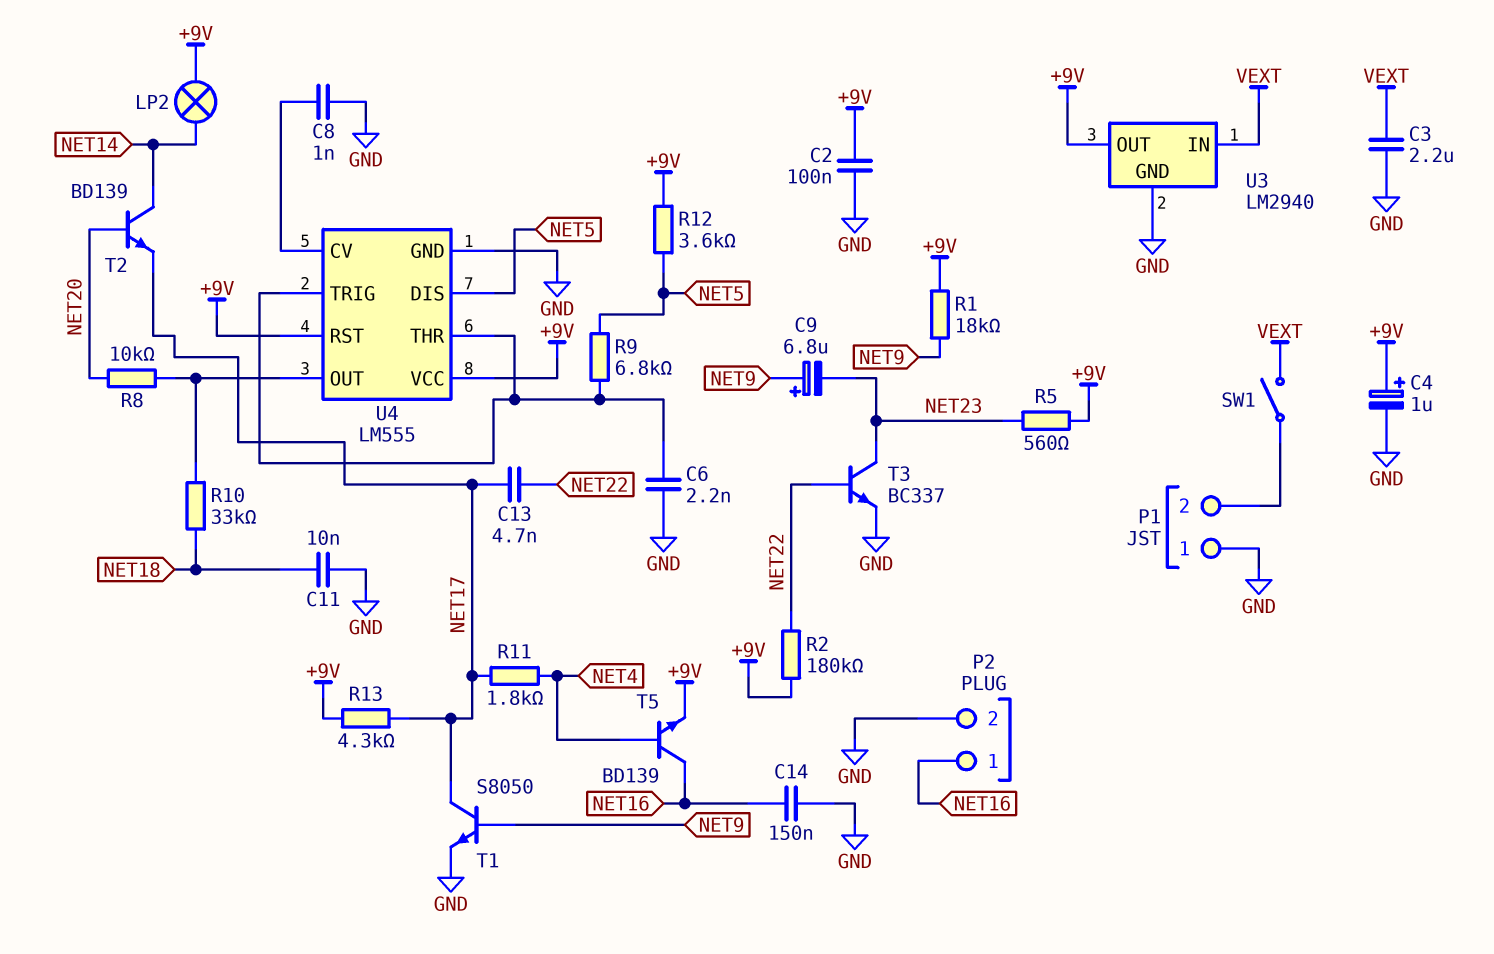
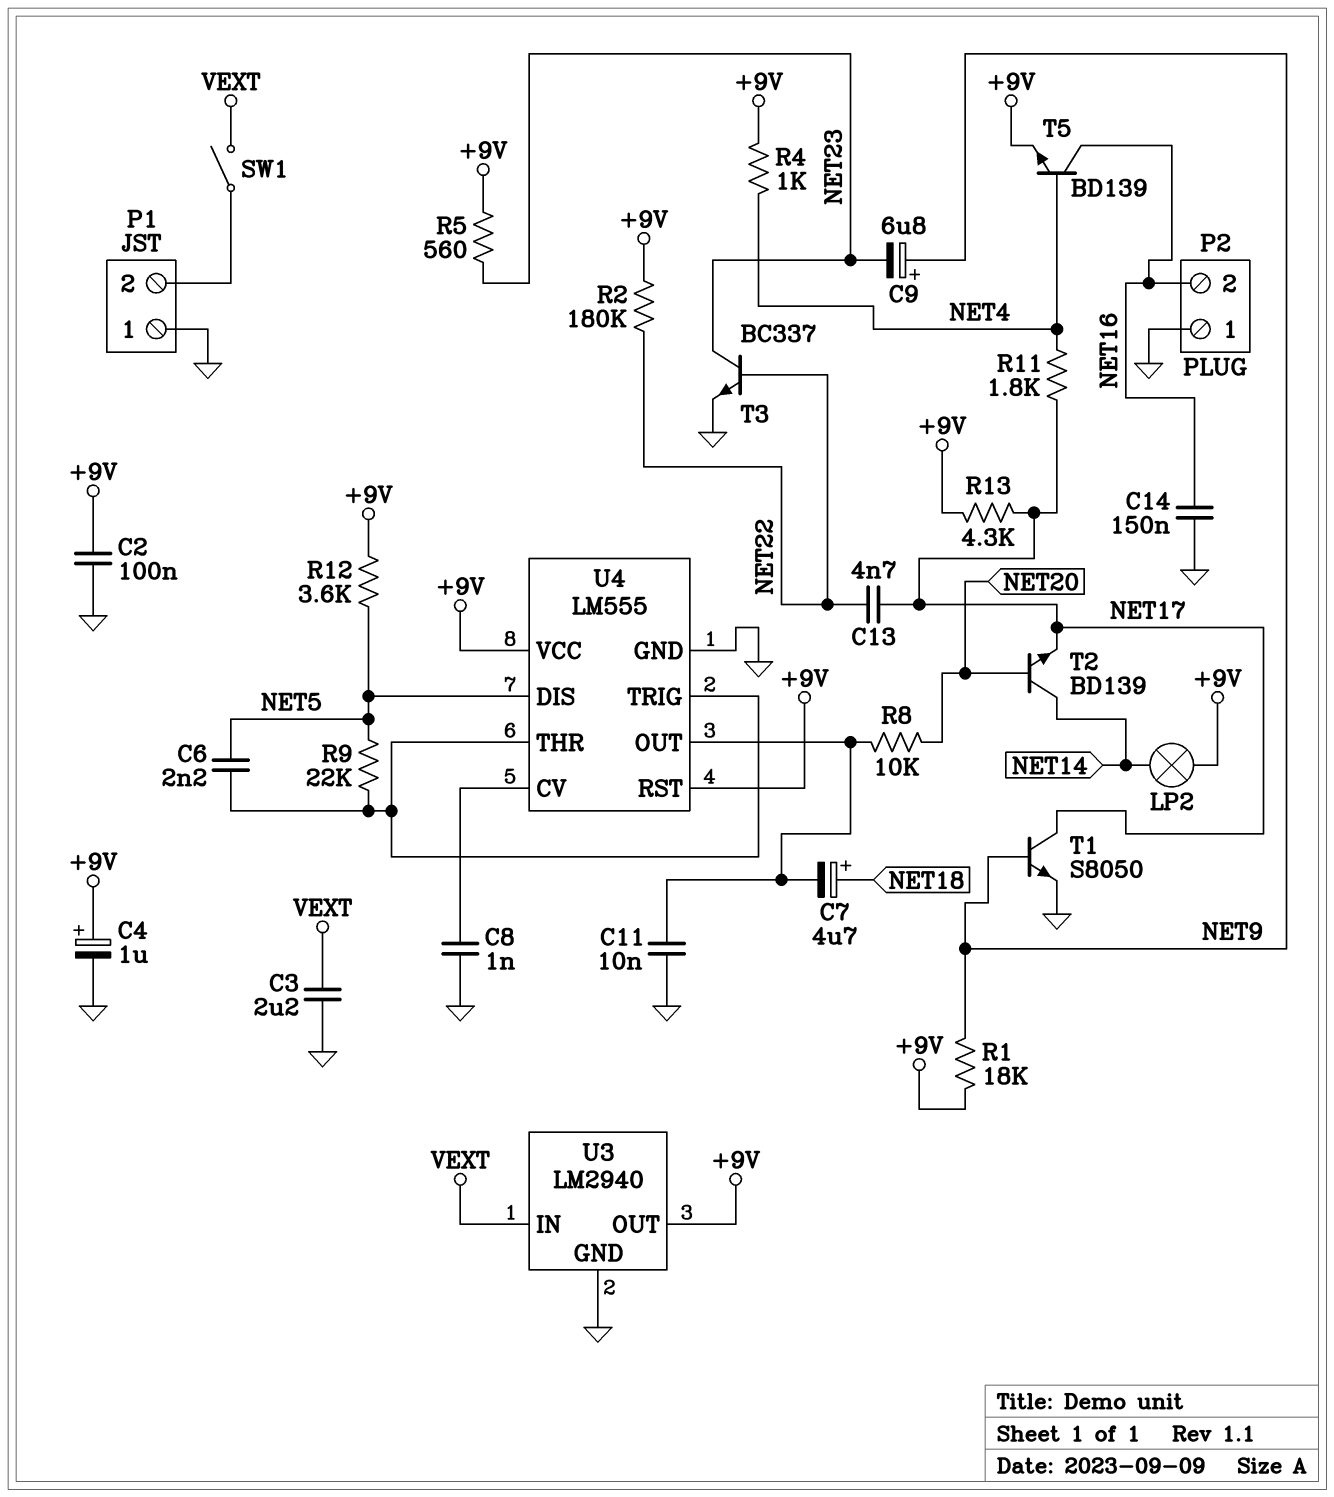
C6: 2.2nF (GND, U4/THR) -> 2.2nF (NET5, U4/THR)
C7: none -> 4.7uF (plus NET18, minus U4/OUT)
C11: 10nF (GND, NET18) -> 10nF (GND, U4/OUT)
P2 pin 1: NET16 -> GND
P2 pin 2: GND -> NET16
R4: none -> 1k (+9V, NET4)
R9: 6.8k (NET5, U4/THR) -> 22k (NET5, U4/THR)
R10: 33k (NET18, U4/OUT) -> none

